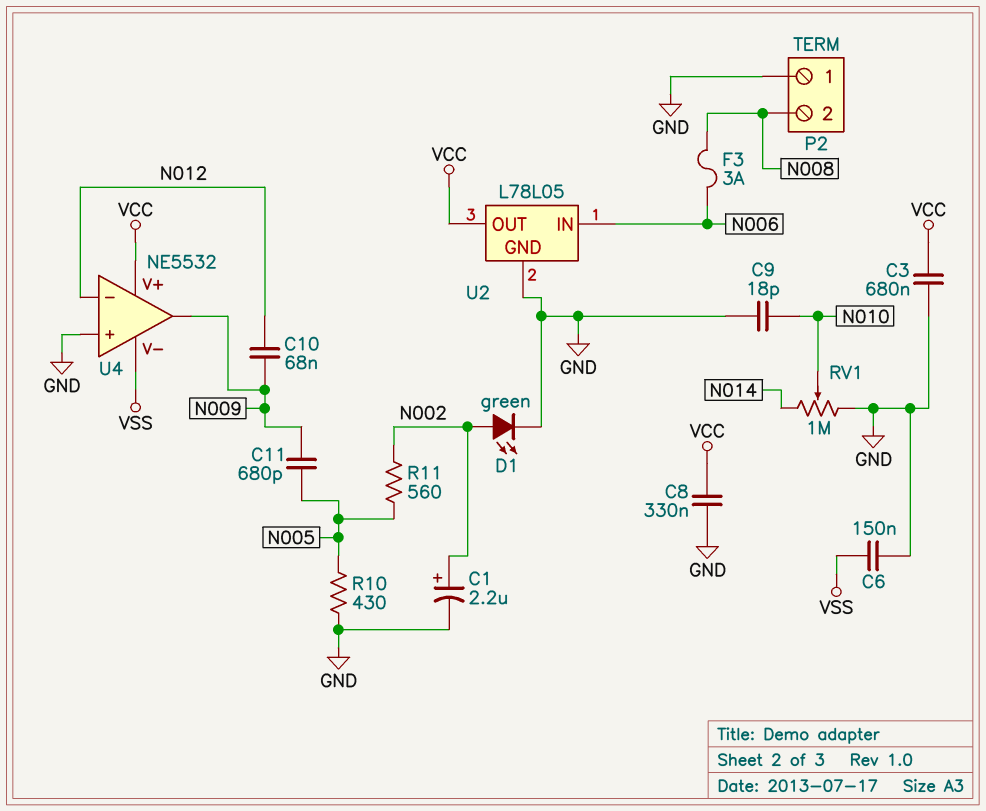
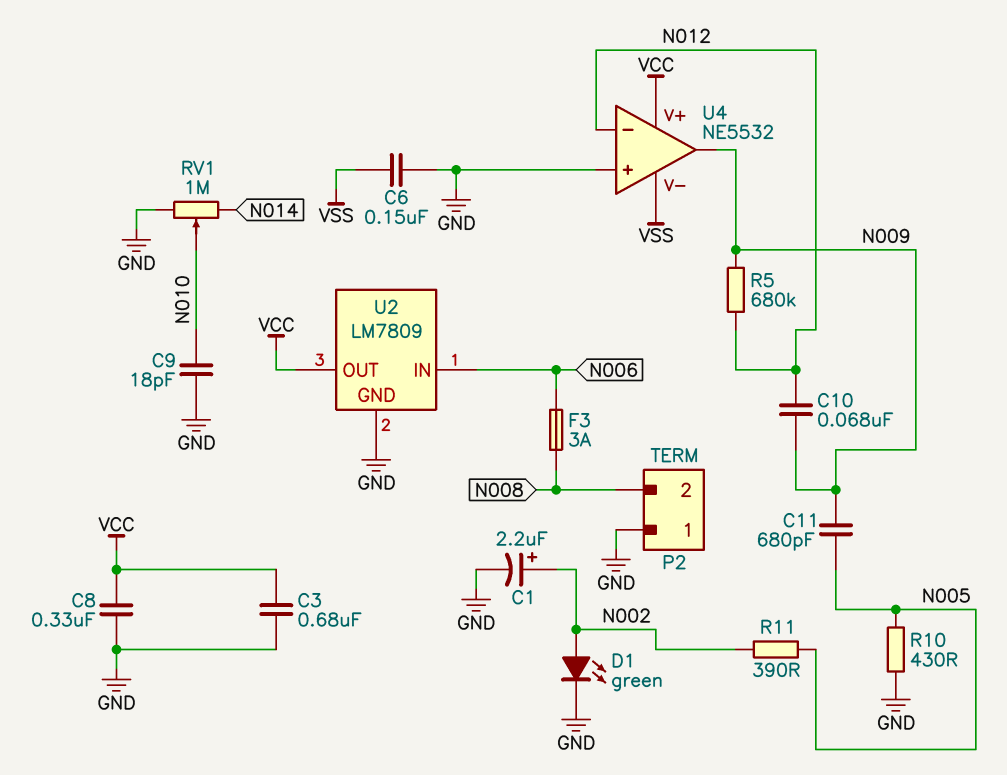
R5: none -> 680k (N009, N012)
R11: 560 (N002, N005) -> 390 (N002, N005)
U2: L78L05 -> LM7809

